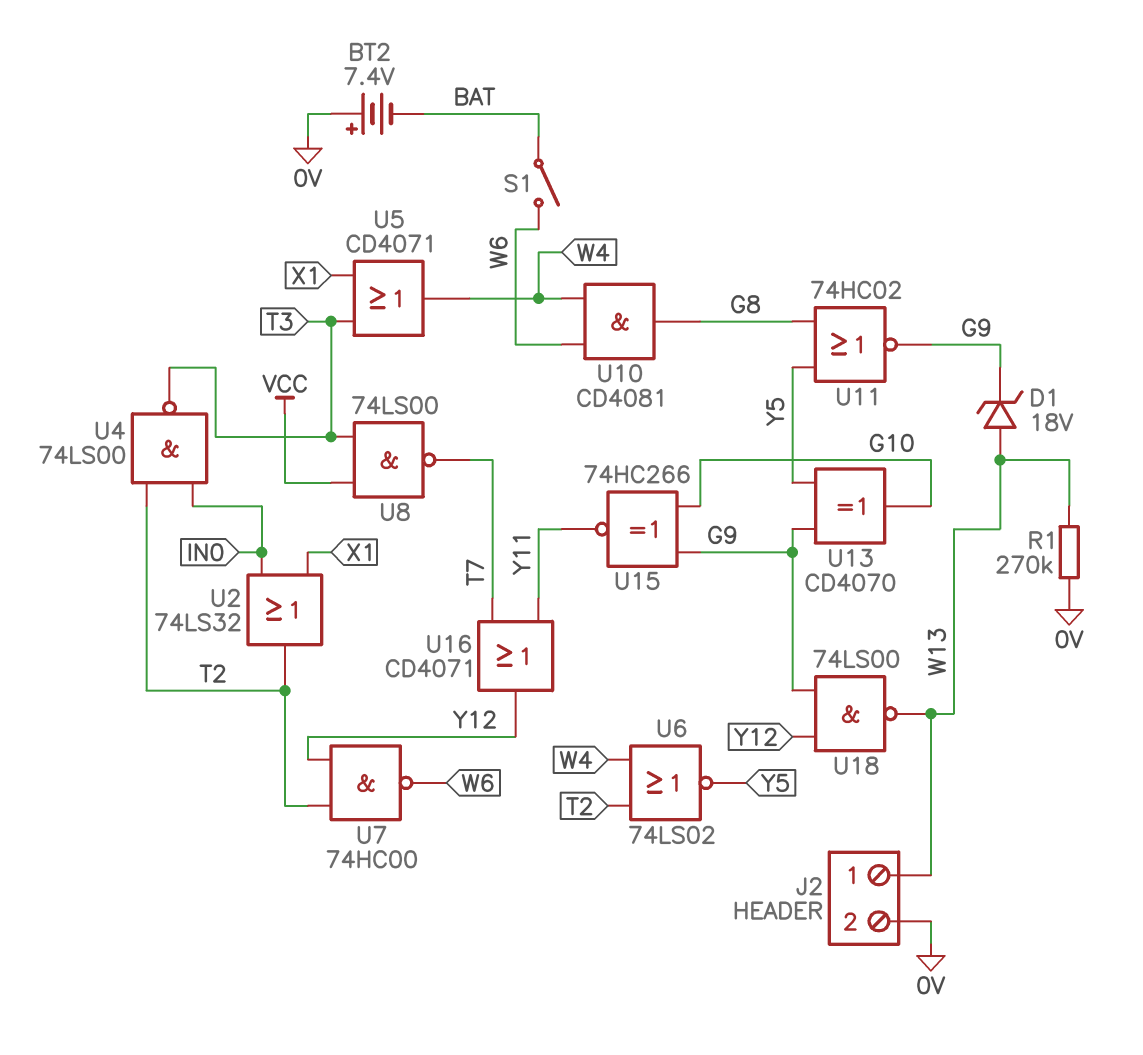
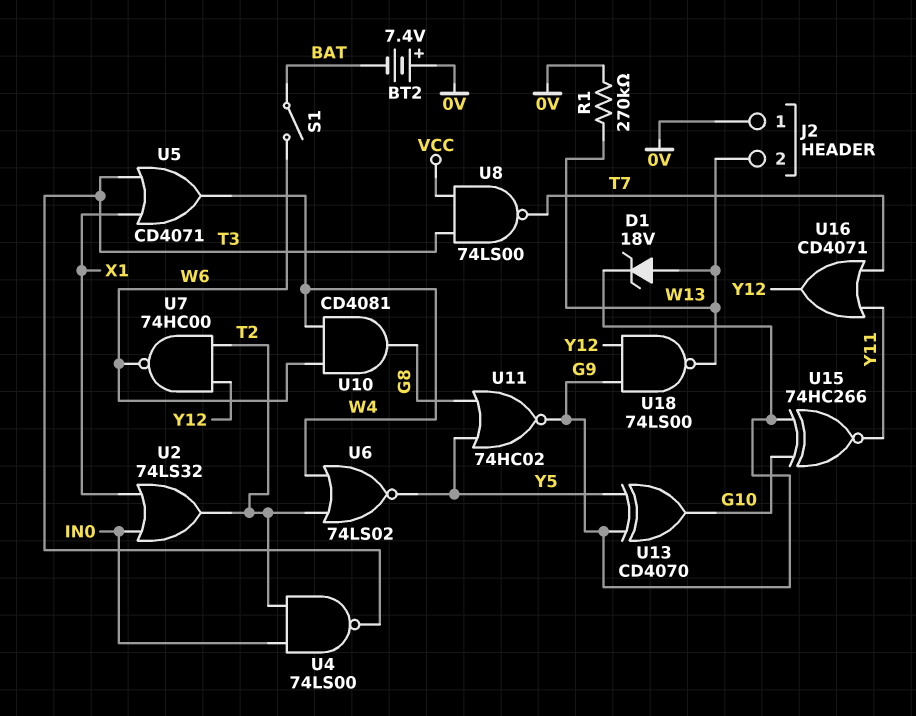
J2 pin 1: W13 -> 0V
J2 pin 2: 0V -> W13

